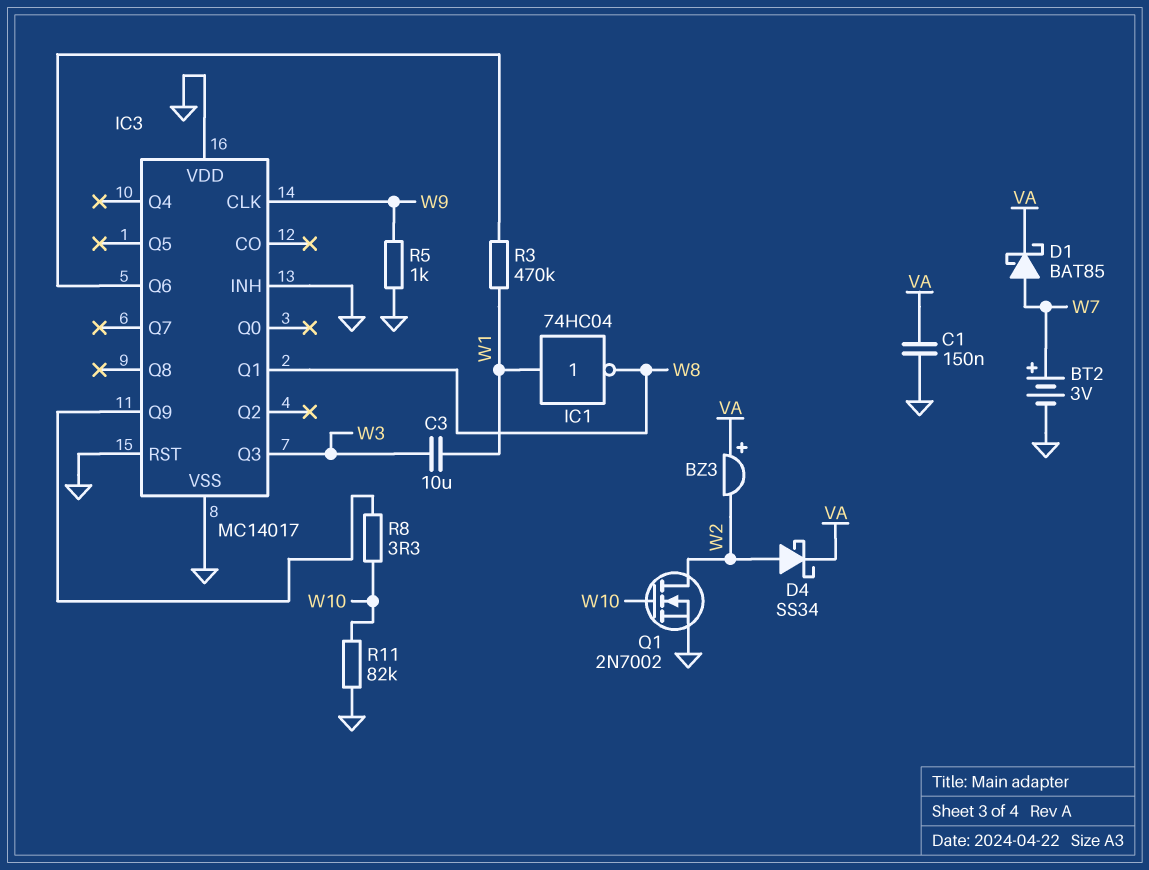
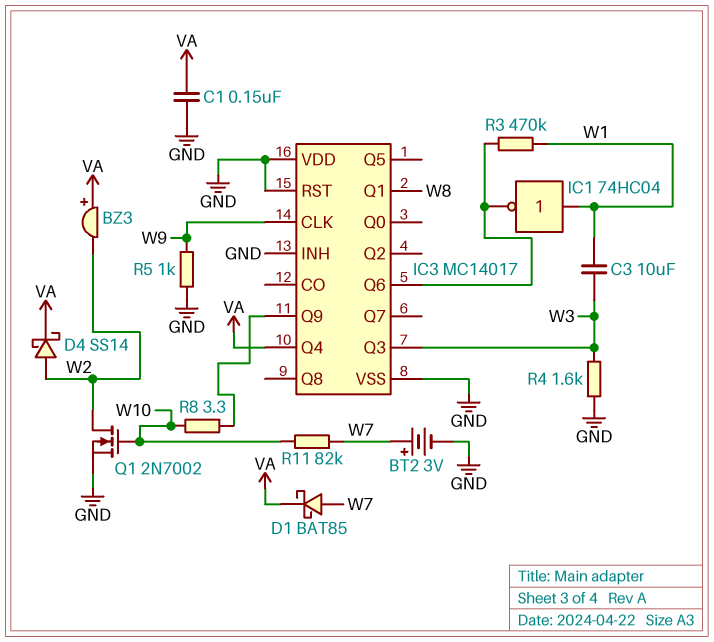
D4: schottky SS34 (A W2, K VA) -> schottky SS14 (A W2, K VA)
IC1: NOT 74HC04 (in W1, out W8) -> NOT 74HC04 (in W1, out IC3/Q6)
IC3 pin Q4: none -> VA
R4: none -> 1.6k (GND, W3)
R11: 82k (GND, W10) -> 82k (W7, W10)

